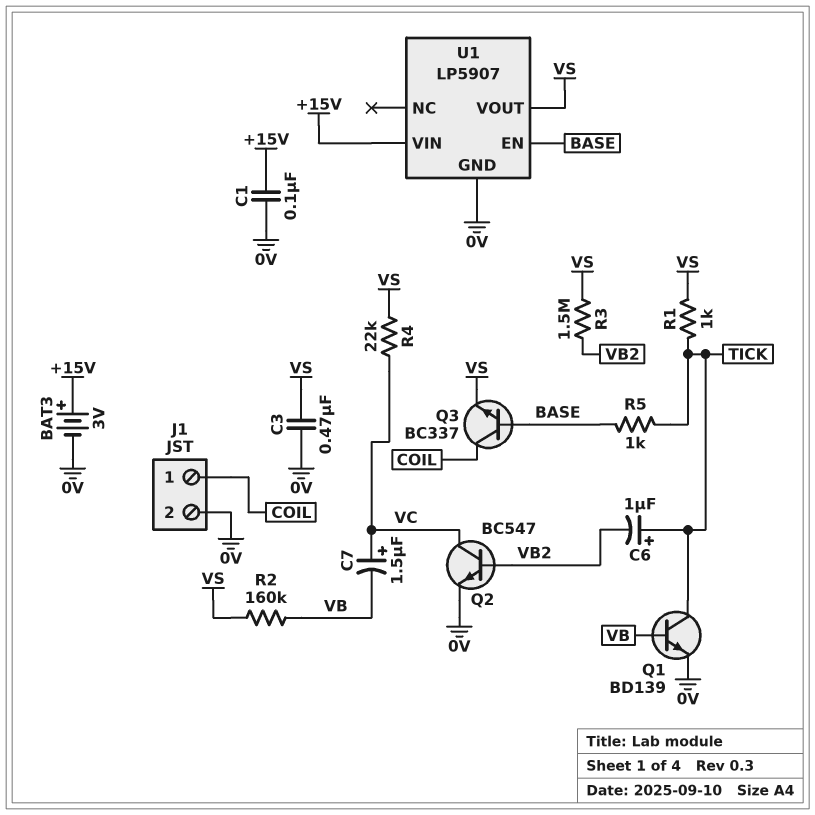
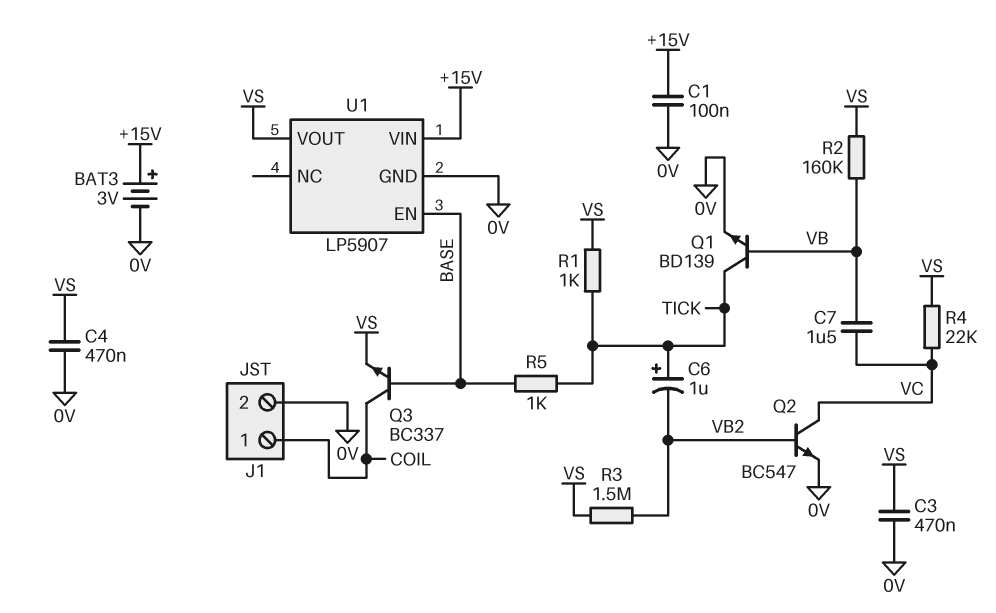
C4: none -> 470nF (0V, VS)
C7: 1.5uF (plus VC, minus VB) -> 1.5uF (VB, VC)

